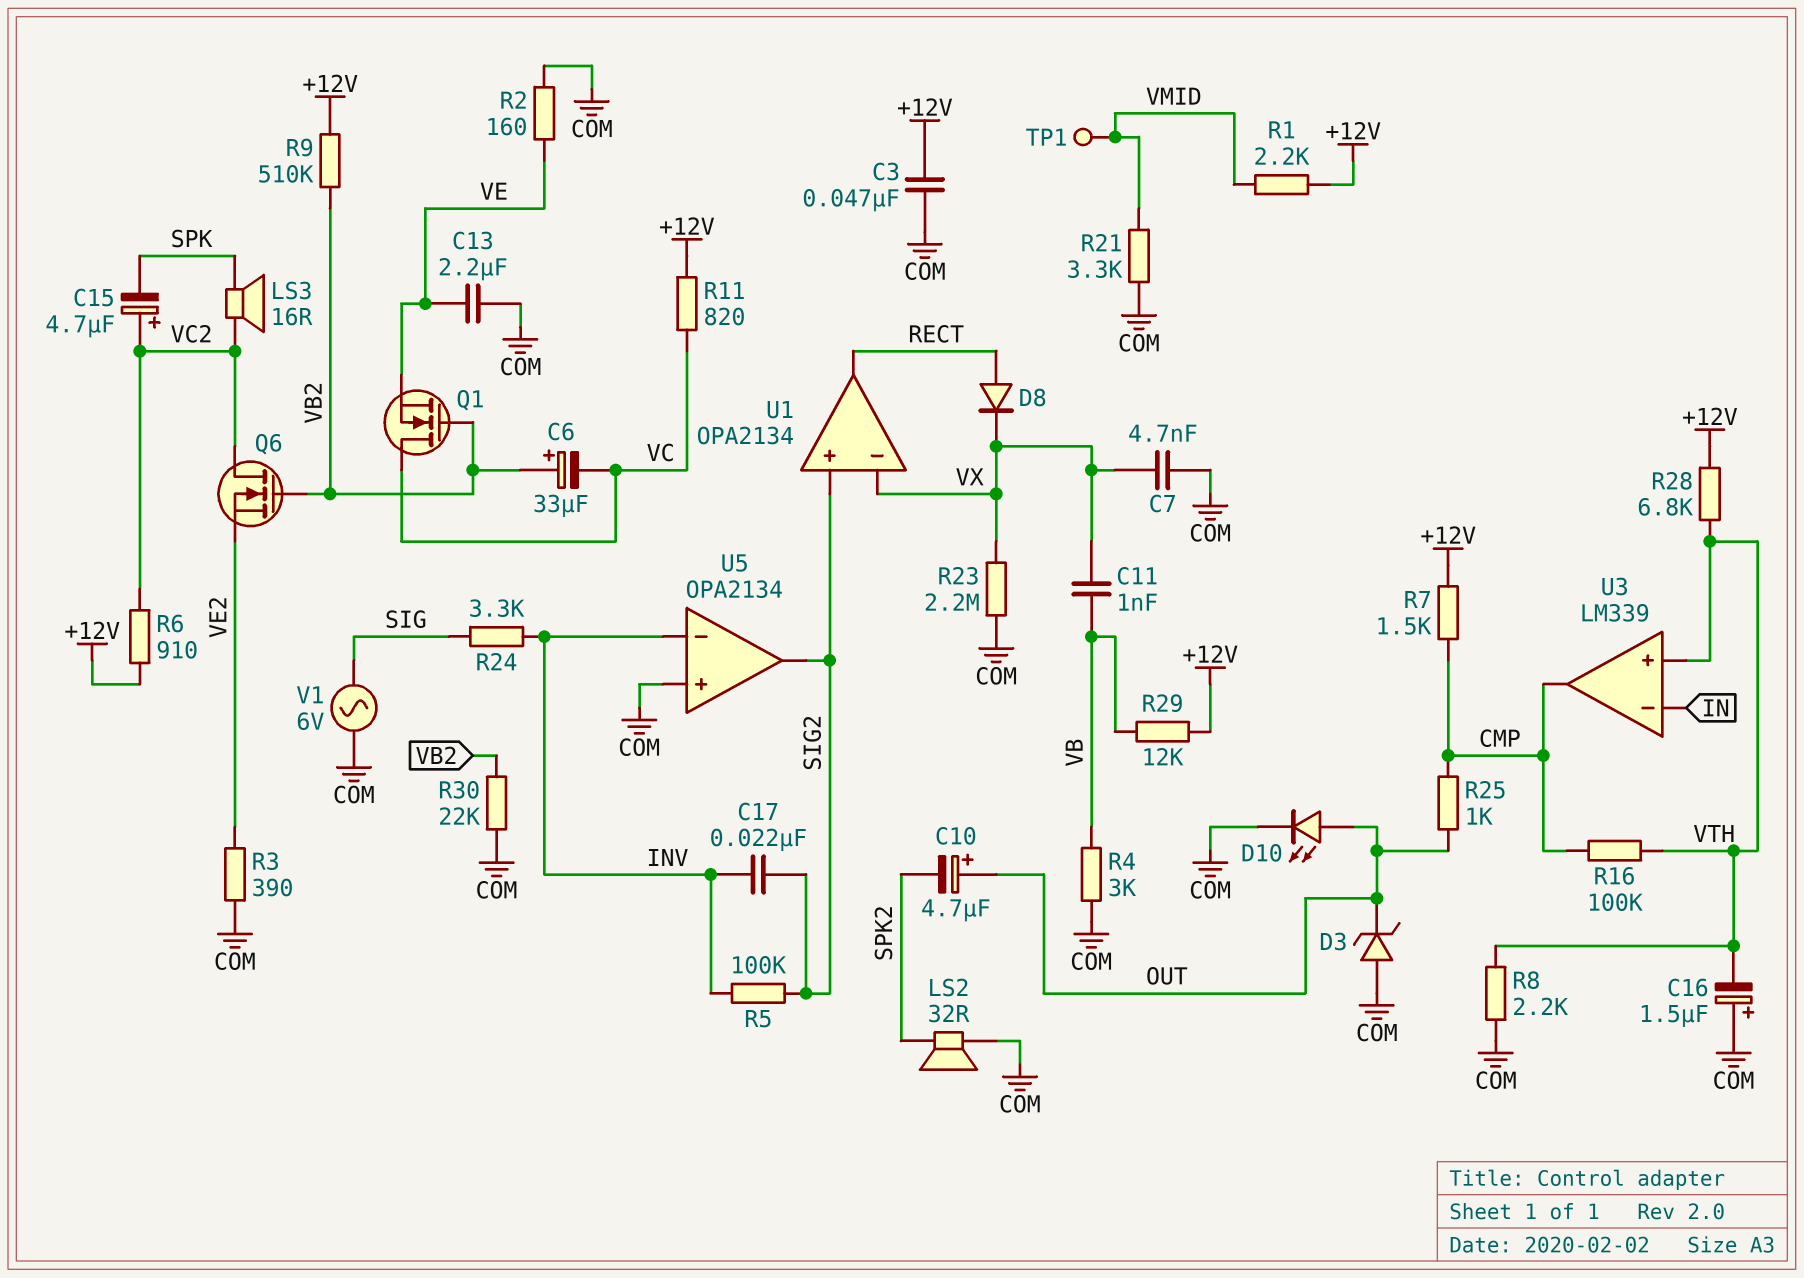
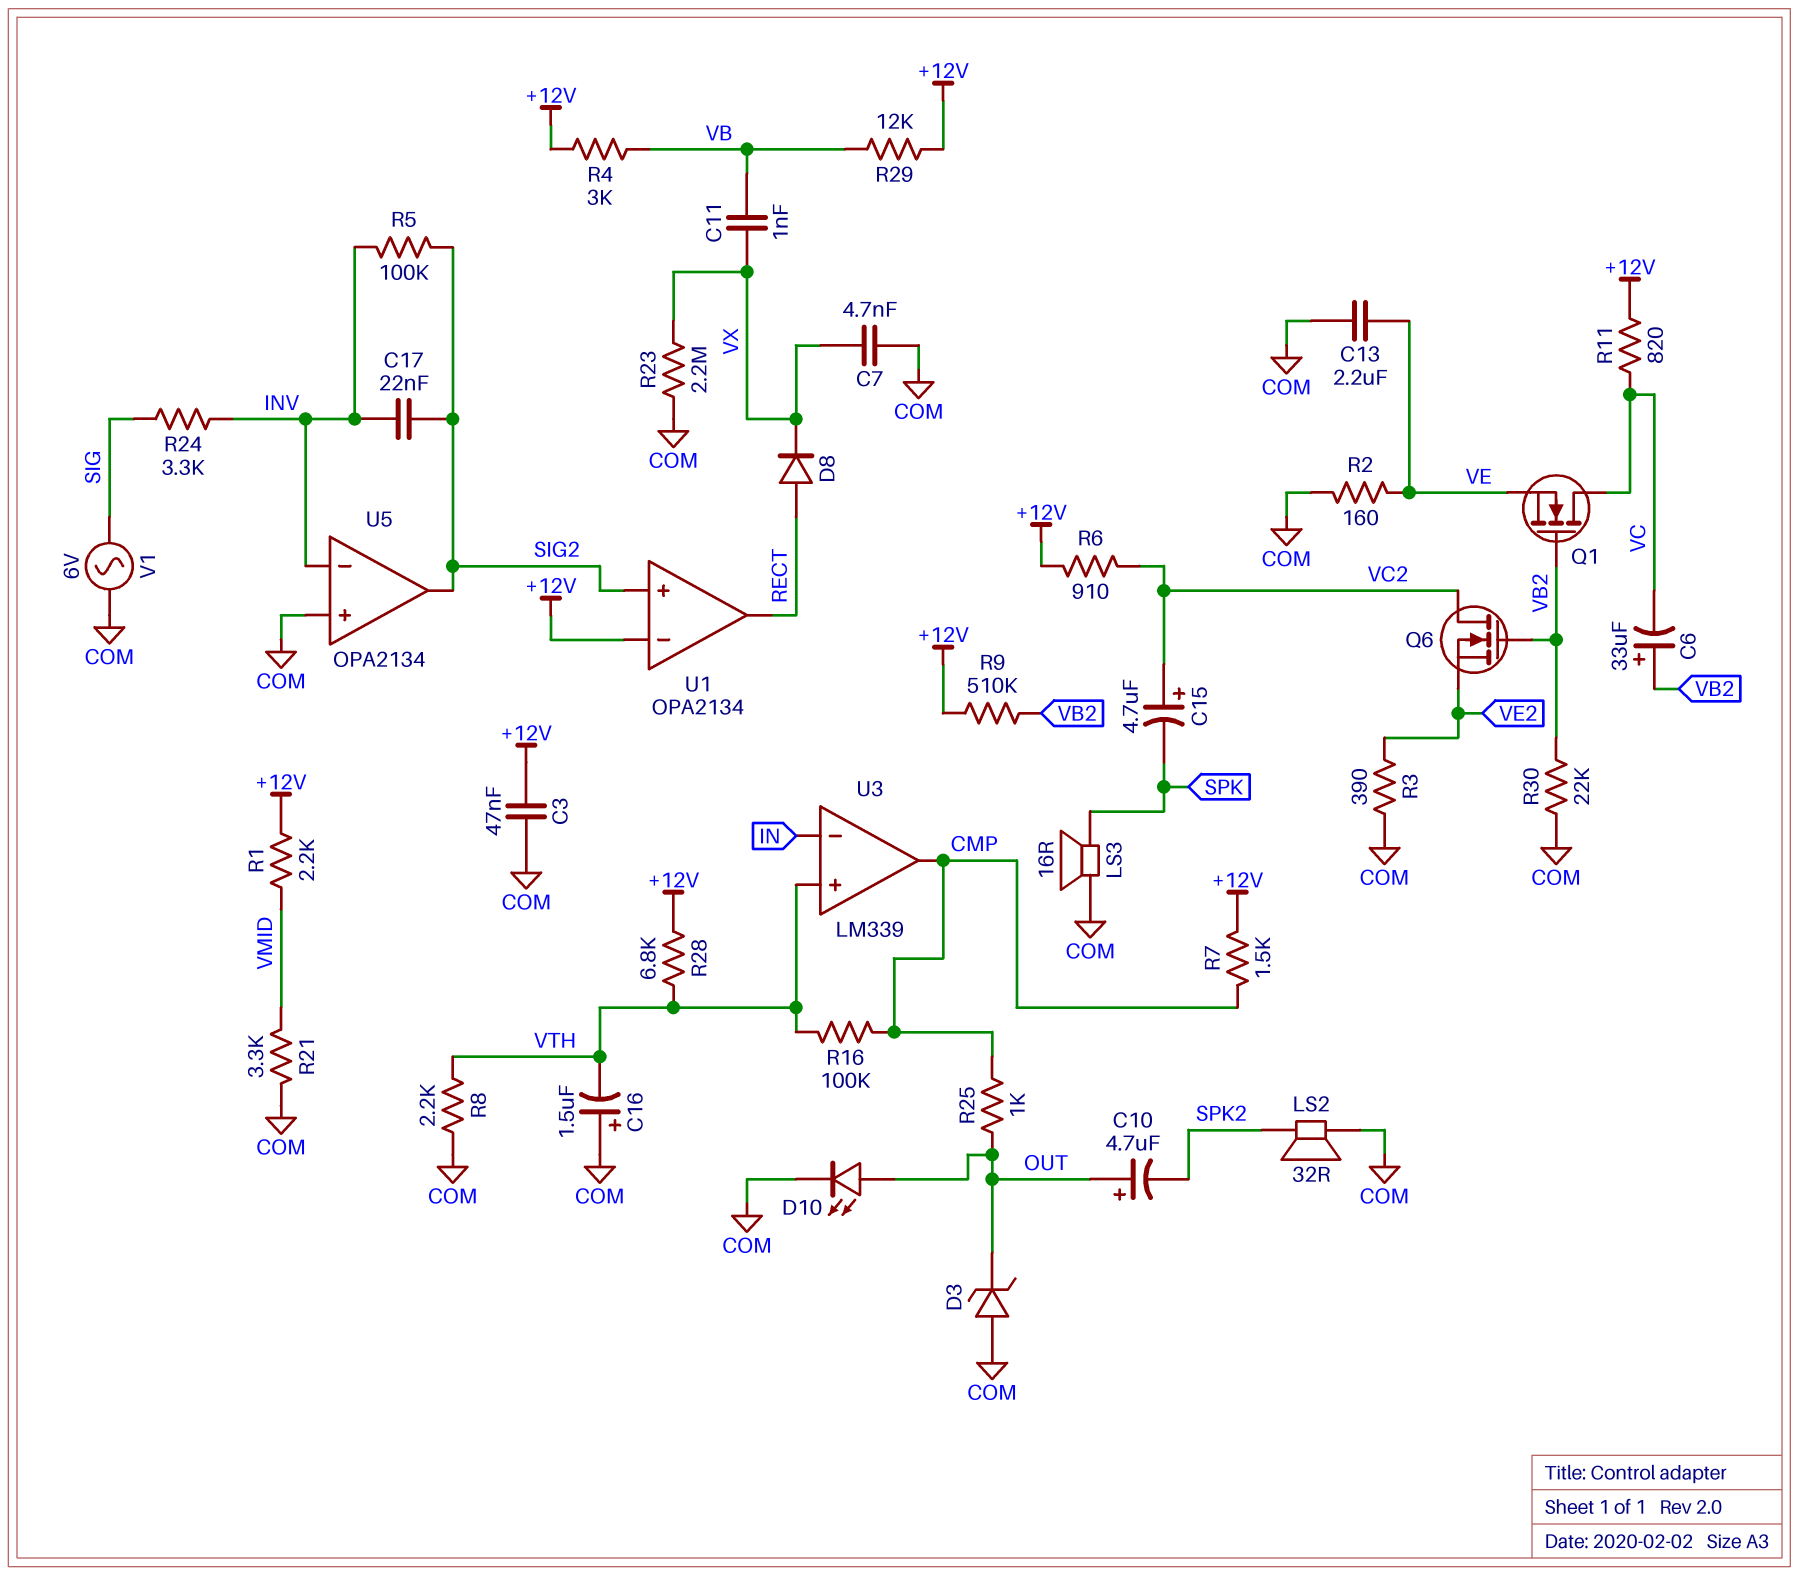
LS3: speaker 16R (SPK, VC2) -> speaker 16R (COM, SPK)
R4: 3k (COM, VB) -> 3k (+12V, VB)
TP1: test point (VMID) -> none
U1 pin in-: VX -> +12V

